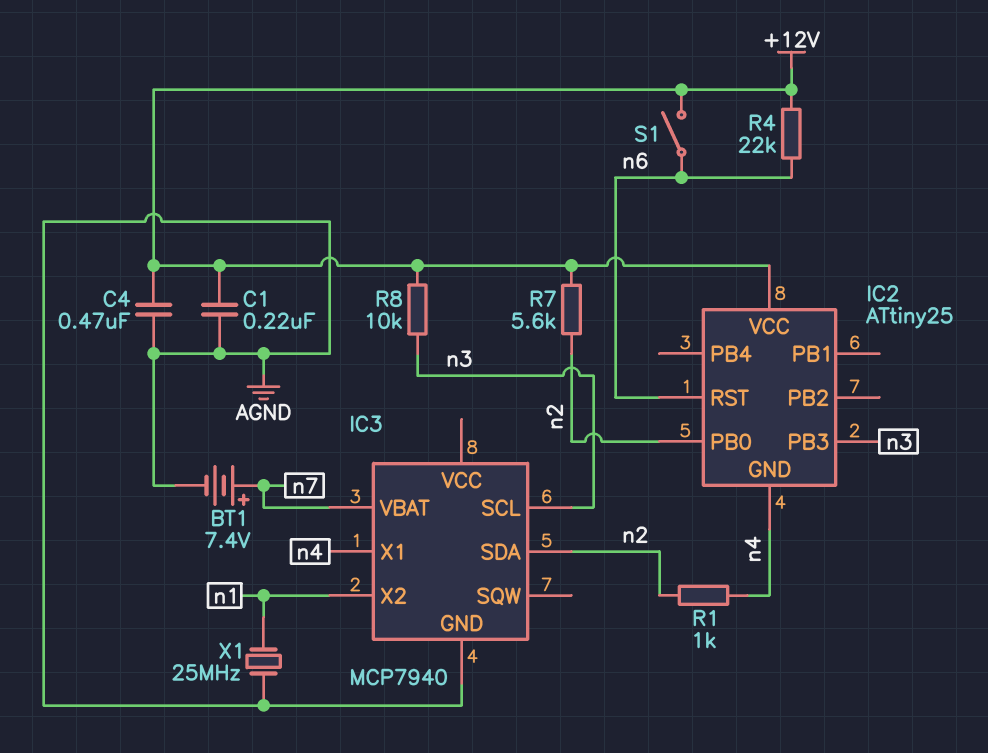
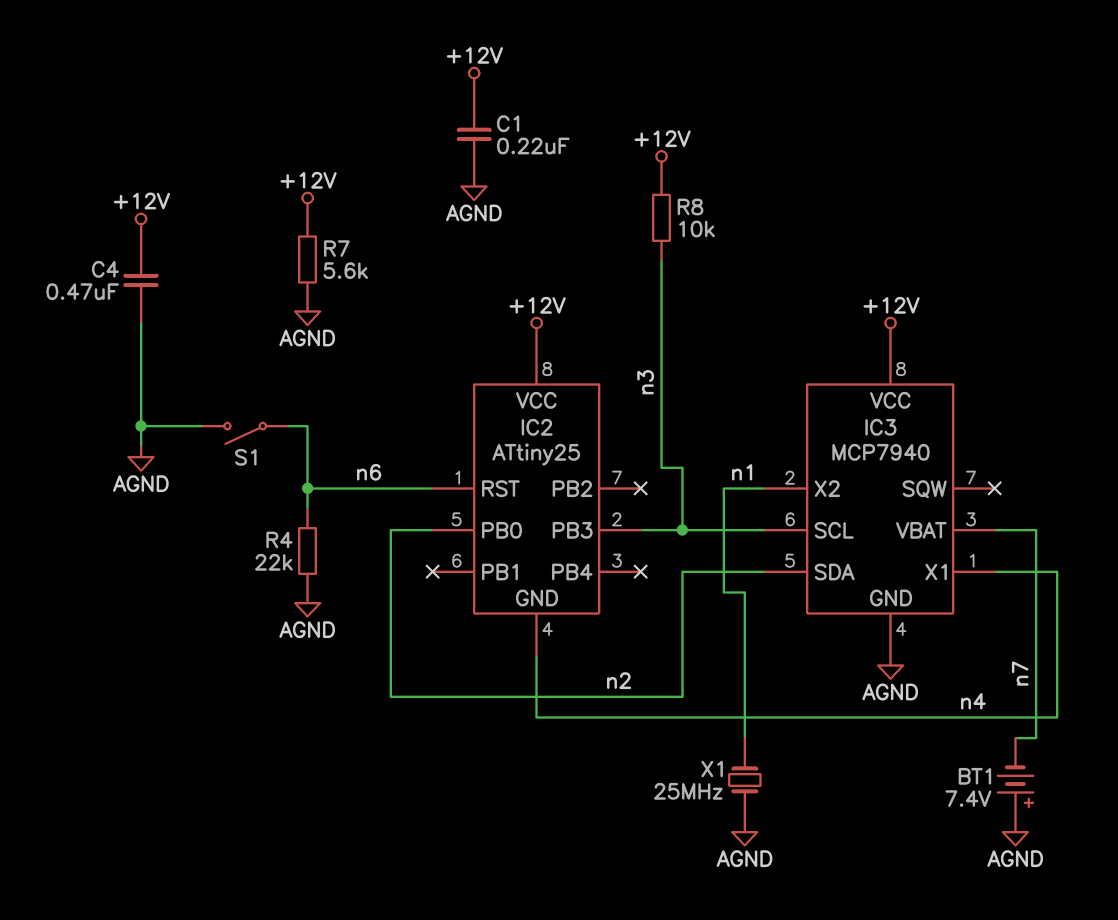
BT1: 7.4V (plus n7, minus AGND) -> 7.4V (plus AGND, minus n7)
IC3 pin VCC: none -> +12V
R1: 1k (n2, n4) -> none
R4: 22k (+12V, n6) -> 22k (AGND, n6)
R7: 5.6k (+12V, n2) -> 5.6k (+12V, AGND)
S1: switch (+12V, n6) -> switch (AGND, n6)

